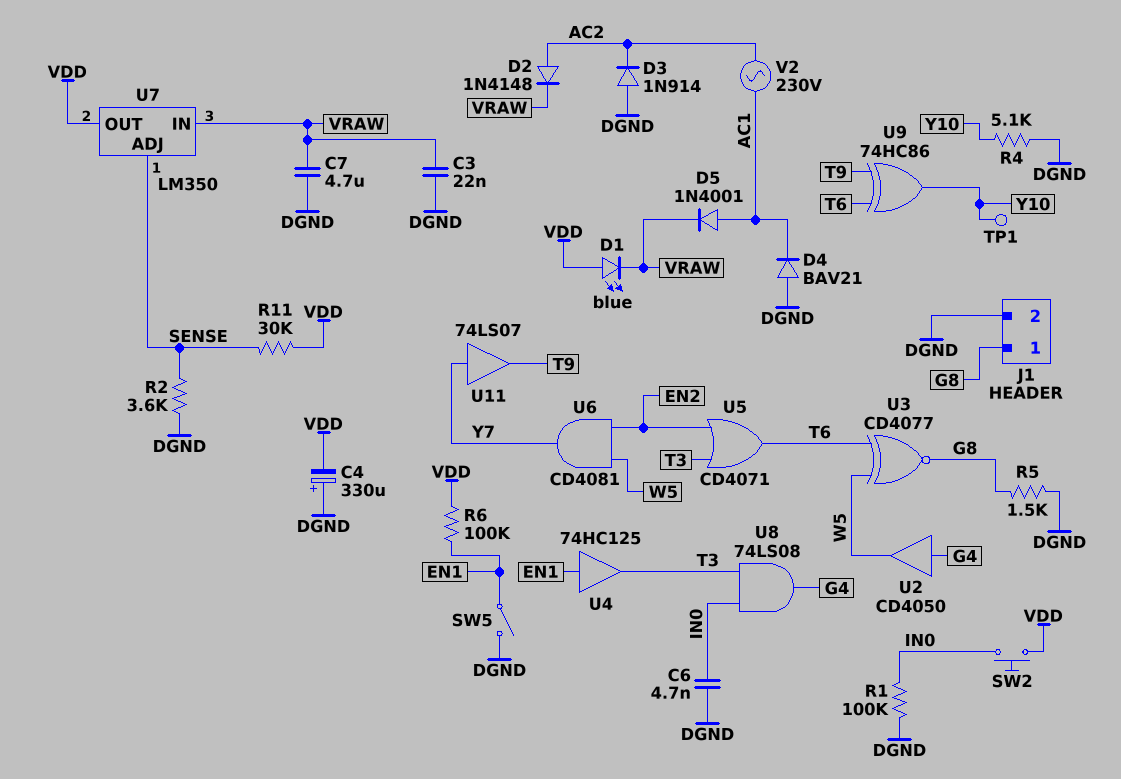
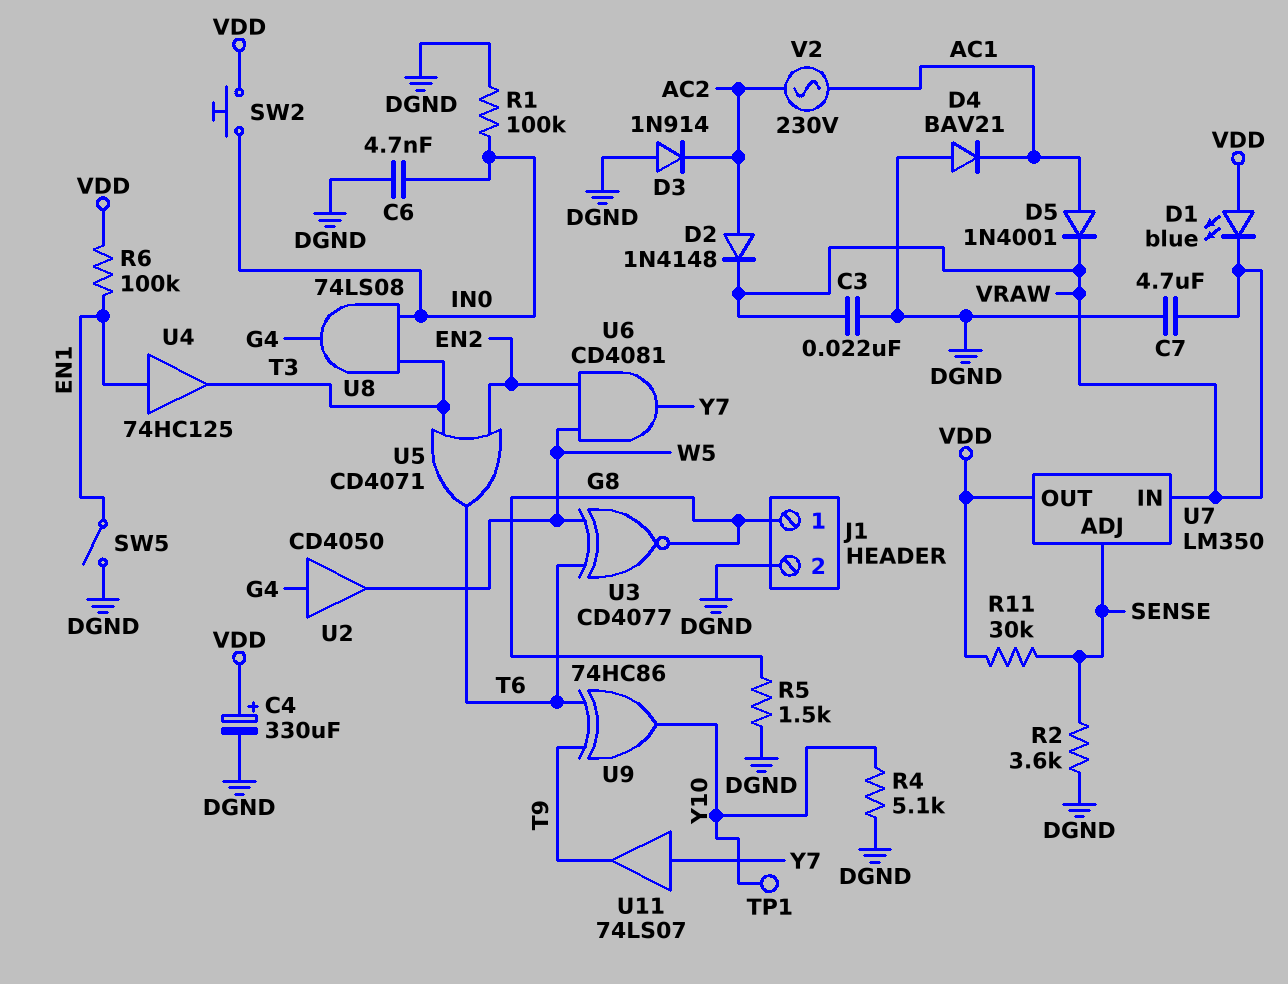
C4: 330uF (plus DGND, minus VDD) -> 330uF (plus VDD, minus DGND)

